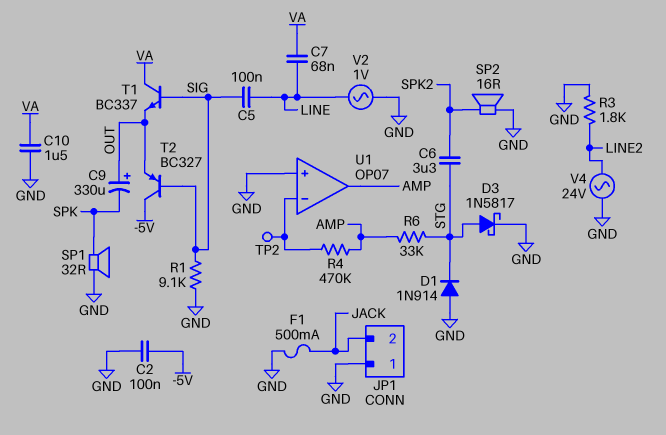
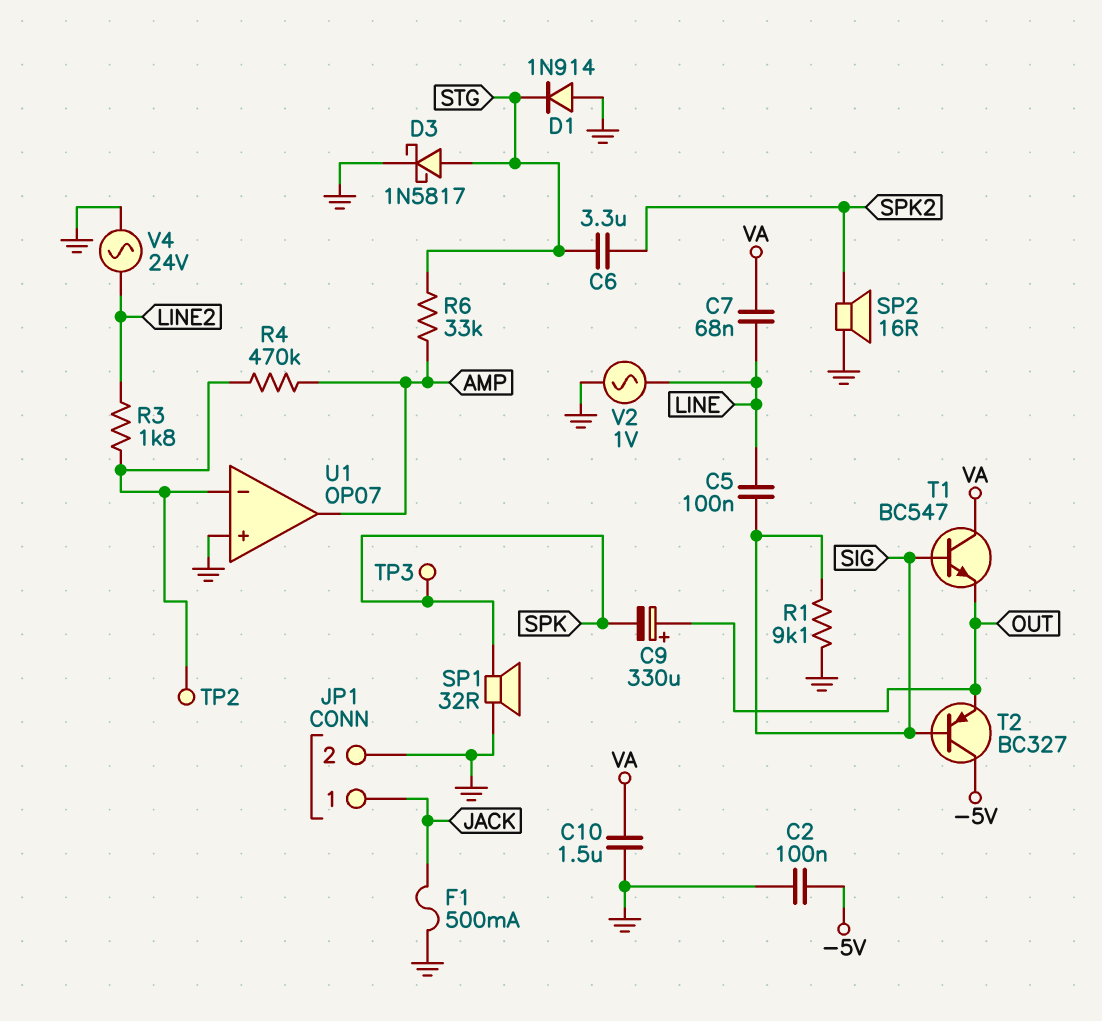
JP1 pin 1: GND -> JACK
JP1 pin 2: JACK -> GND
R3: 1.8k (GND, LINE2) -> 1.8k (LINE2, U1/in-)
T1: NPN BC337 (B SIG, C VA, E OUT) -> NPN BC547 (B SIG, C VA, E OUT)
TP3: none -> test point (SPK)

